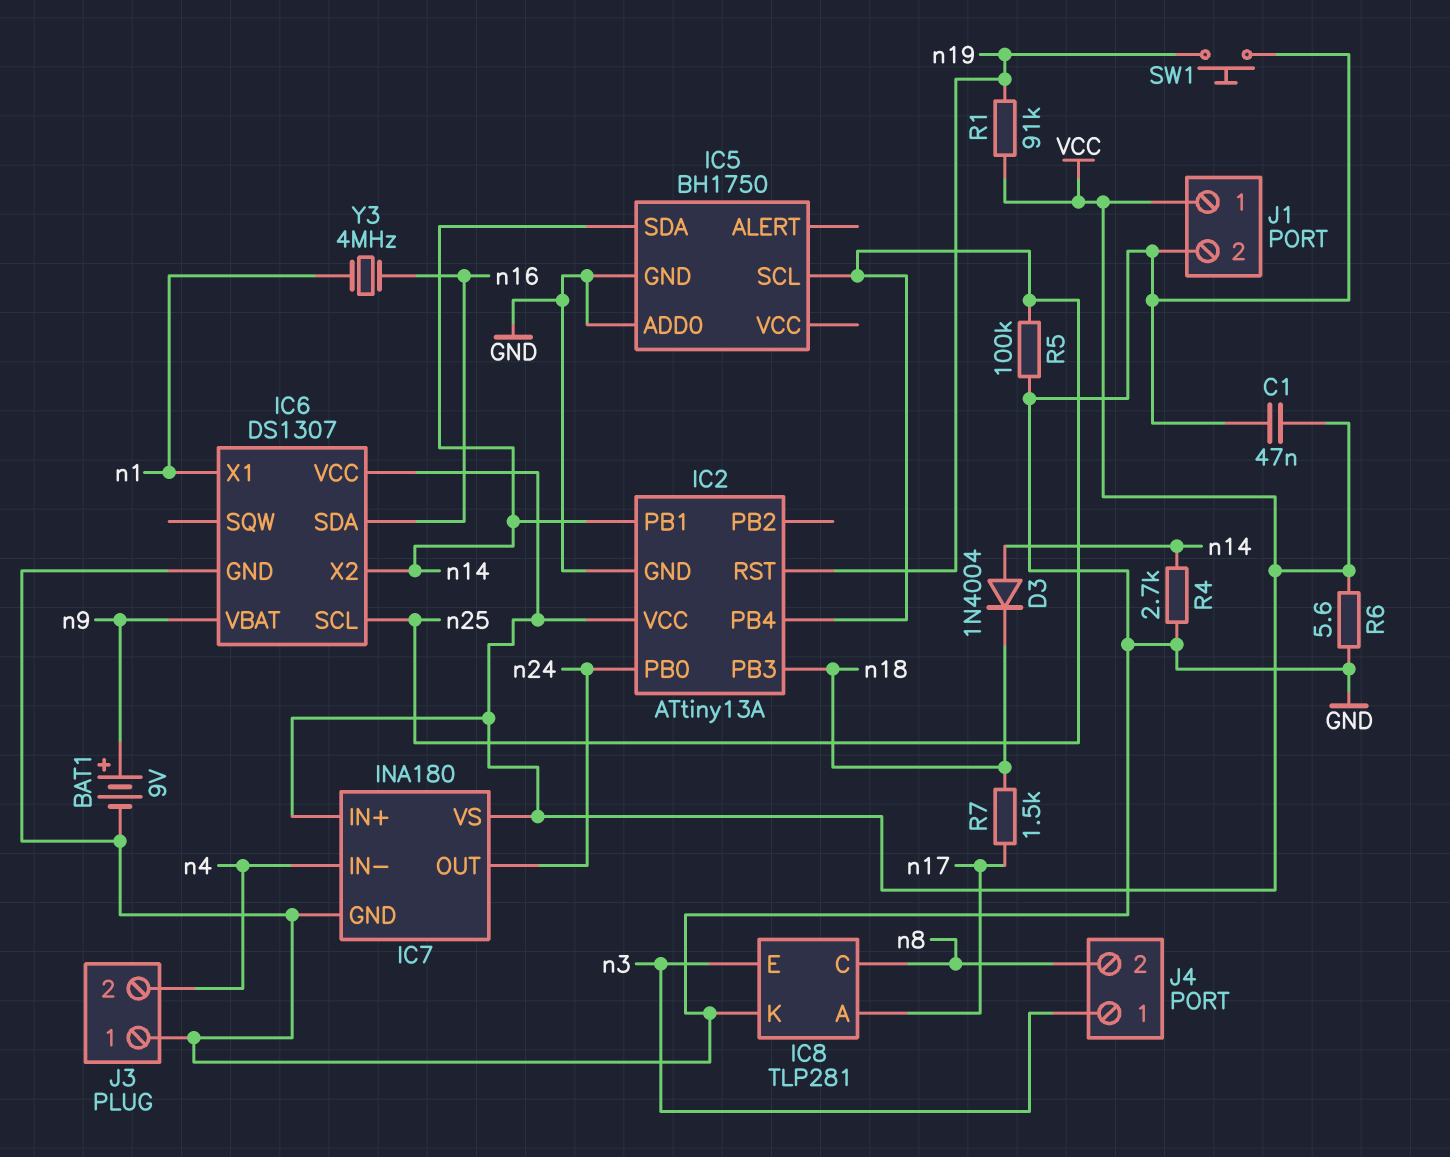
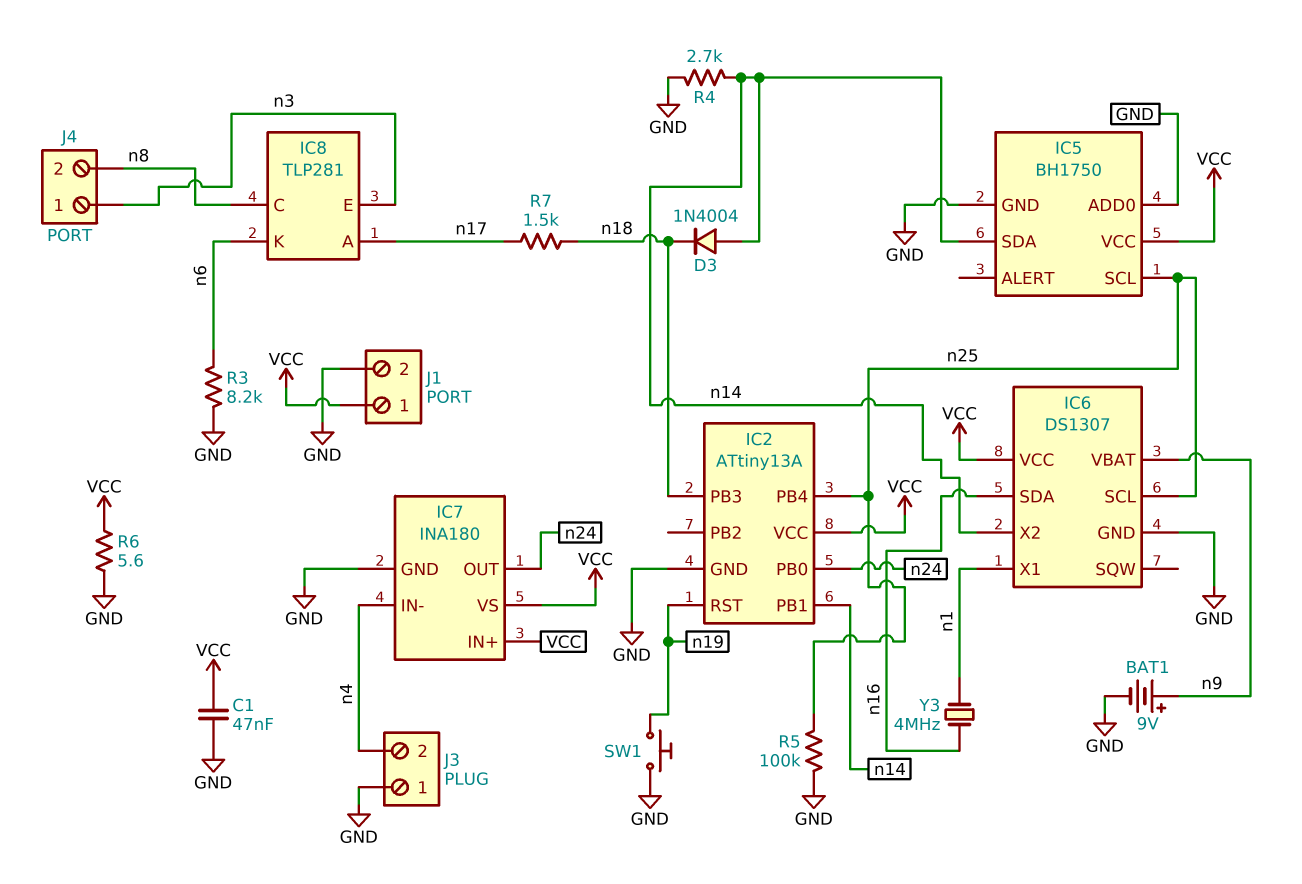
IC5 pin VCC: none -> VCC
IC8 pin K: GND -> n6
R1: 91k (VCC, n19) -> none
R3: none -> 8.2k (GND, n6)

